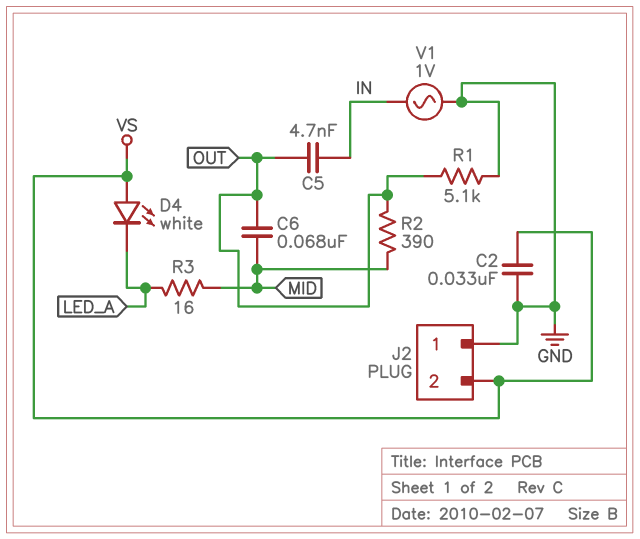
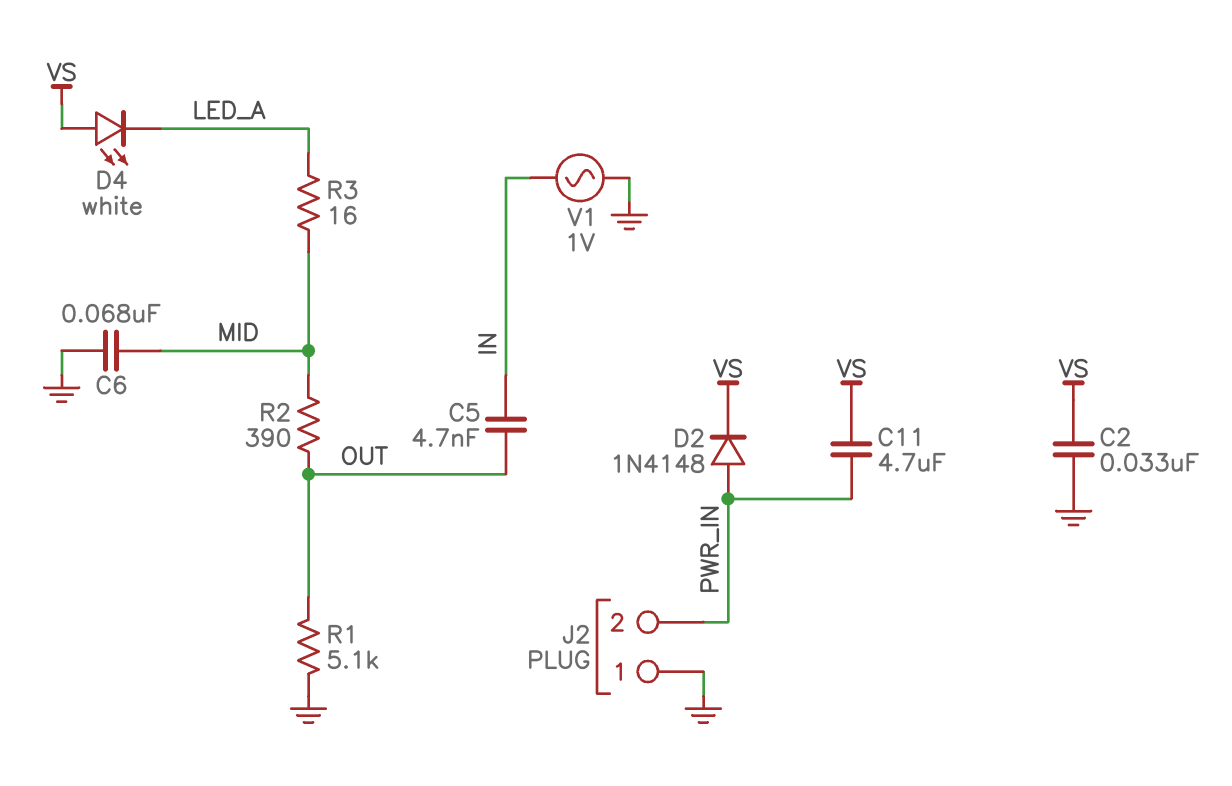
C6: 68nF (MID, OUT) -> 68nF (GND, MID)
C11: none -> 4.7uF (PWR_IN, VS)
D2: none -> diode 1N4148 (A PWR_IN, K VS)
J2 pin 2: VS -> PWR_IN

